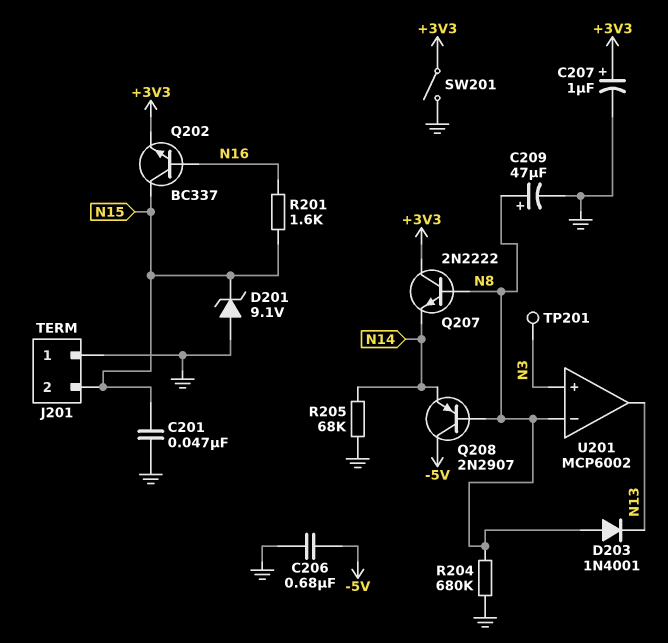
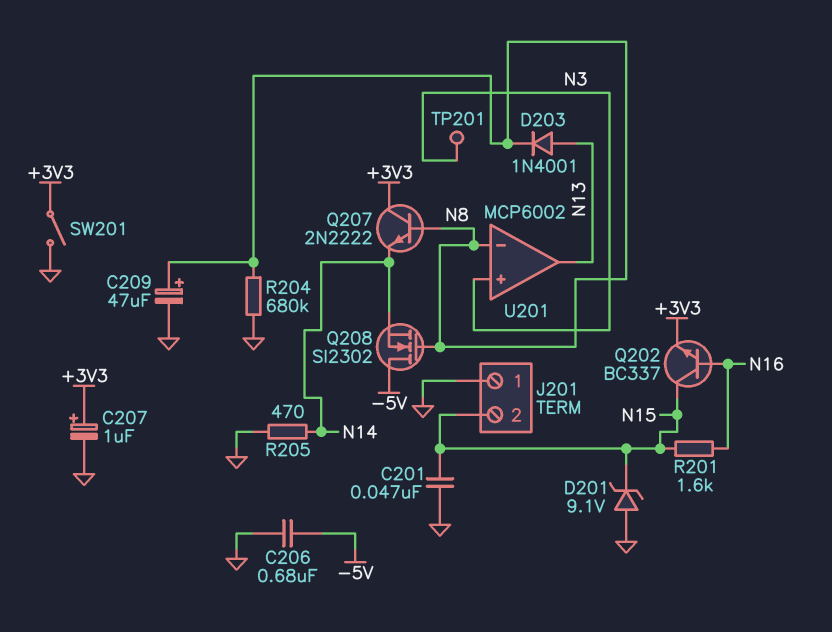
D203: diode 1N4001 (A N8, K N13) -> diode 1N4001 (A N13, K N8)
Q208: PNP 2N2907 (B N8, C -5V, E N14) -> NMOS SI2302 (G N8, D -5V, S N14)
R205: 68k (GND, N14) -> 470 (GND, N14)

